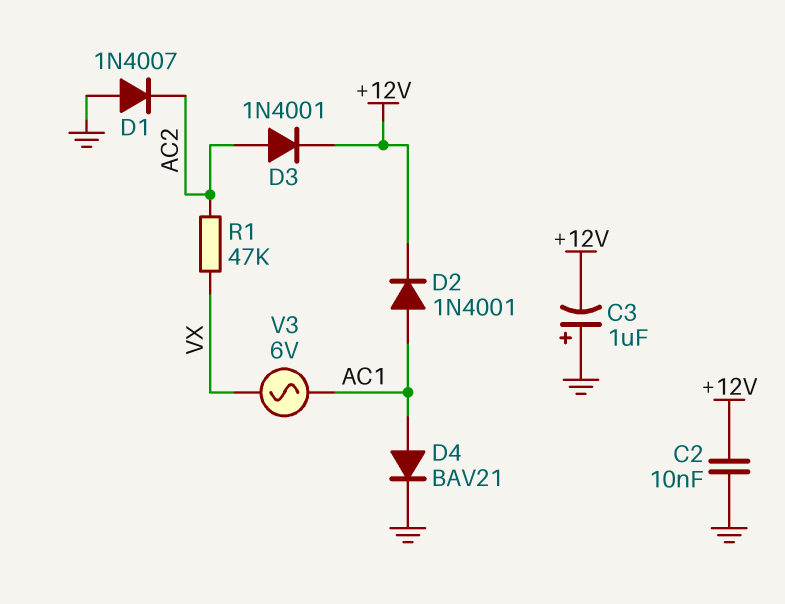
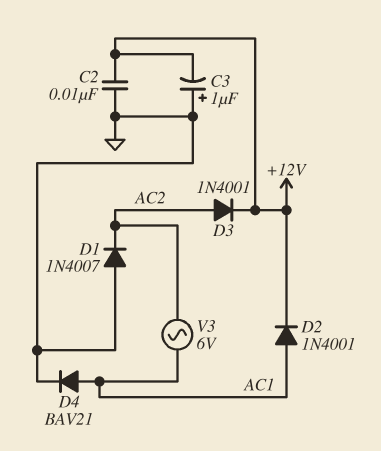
R1: 47k (AC2, VX) -> none
V3: AC 6V (AC1, VX) -> AC 6V (AC1, AC2)

